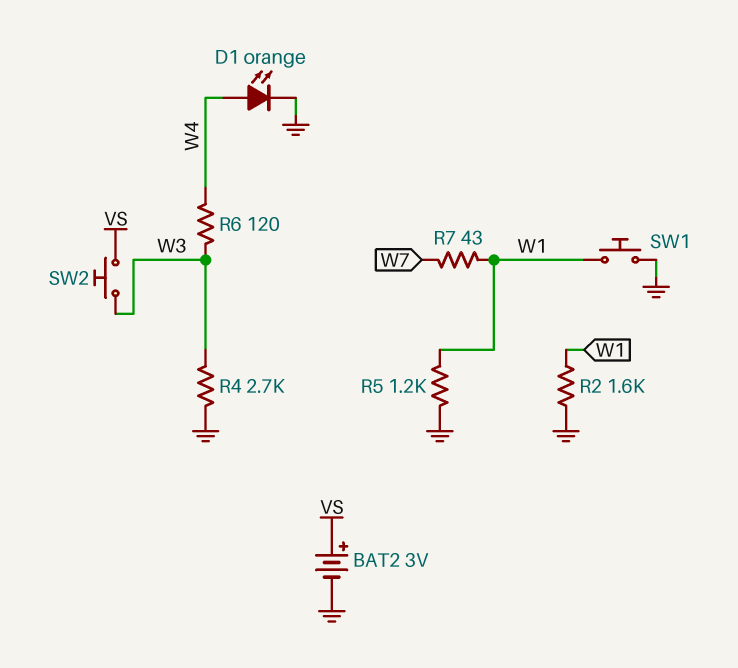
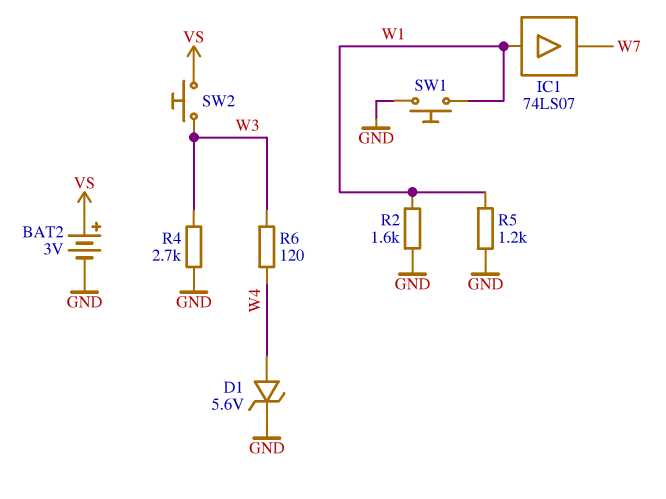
D1: LED orange (A W4, K GND) -> zener 5.6V (A W4, K GND)
IC1: none -> buffer 74LS07 (in W1, out W7)
R7: 43 (W1, W7) -> none

